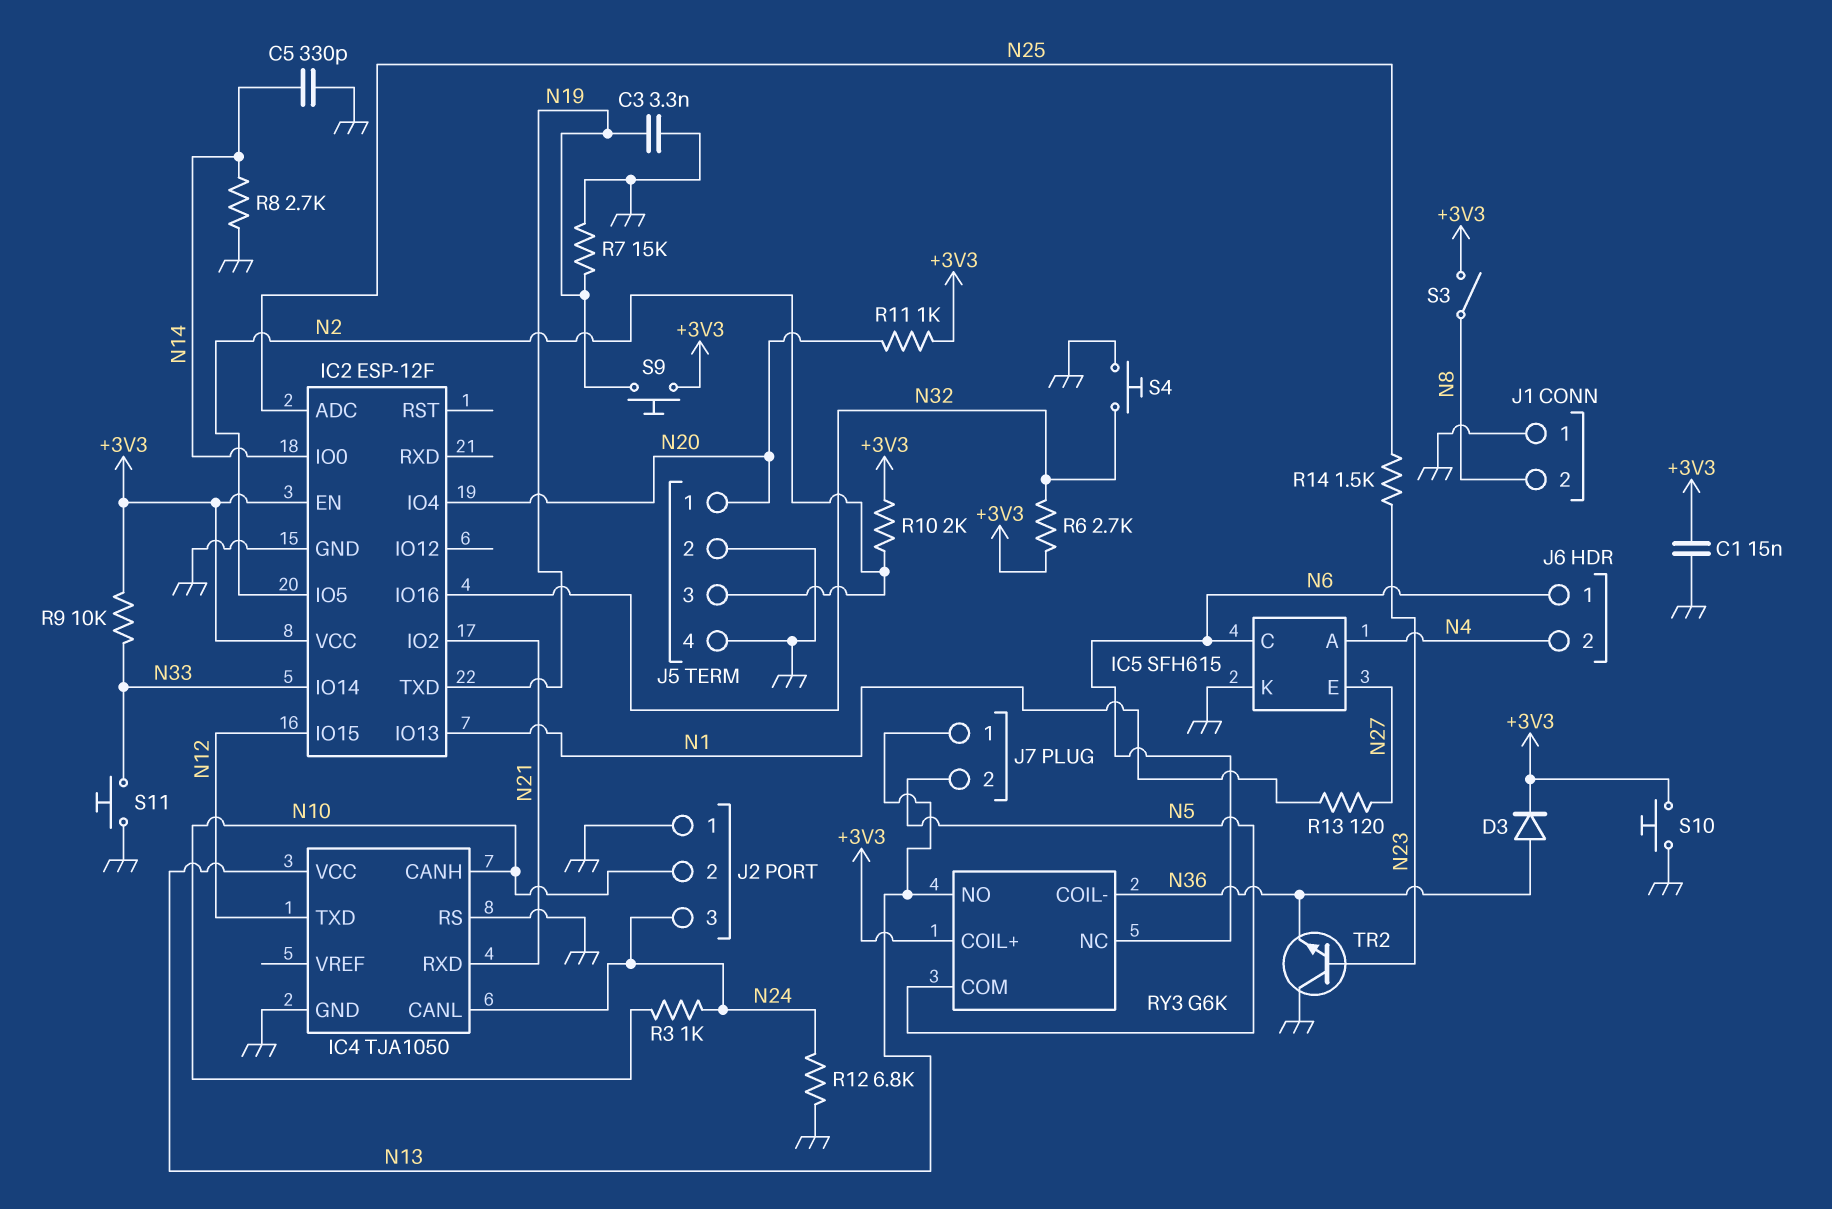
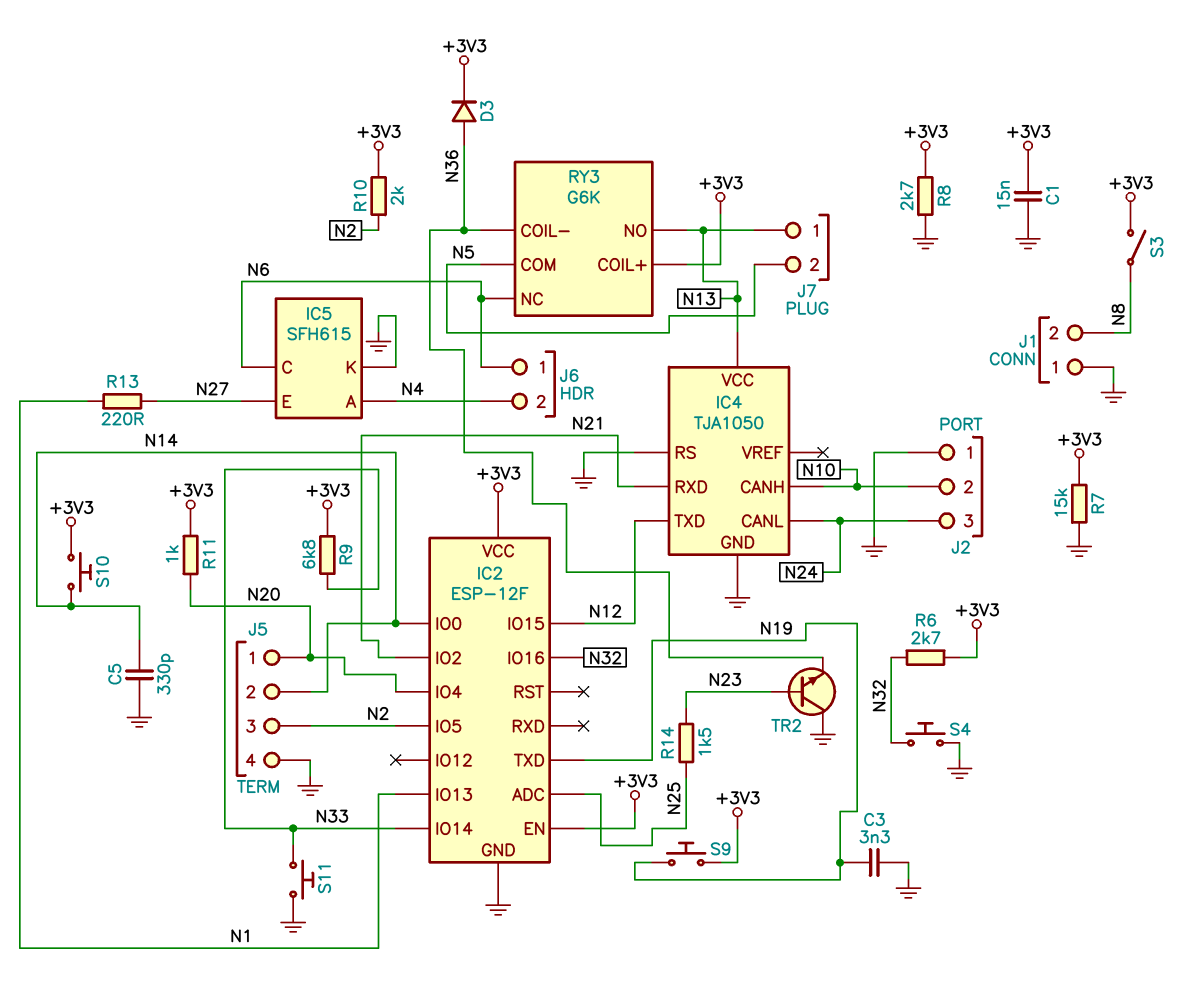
J5 pin 2: GND -> N14
R3: 1k (N10, N24) -> none
R7: 15k (GND, N19) -> 15k (+3V3, GND)
R8: 2.7k (GND, N14) -> 2.7k (+3V3, GND)
R9: 10k (+3V3, N33) -> 6.8k (+3V3, N33)
R12: 6.8k (GND, N24) -> none
R13: 120 (N1, N27) -> 220 (N1, N27)
S10: button (+3V3, GND) -> button (+3V3, N14)

